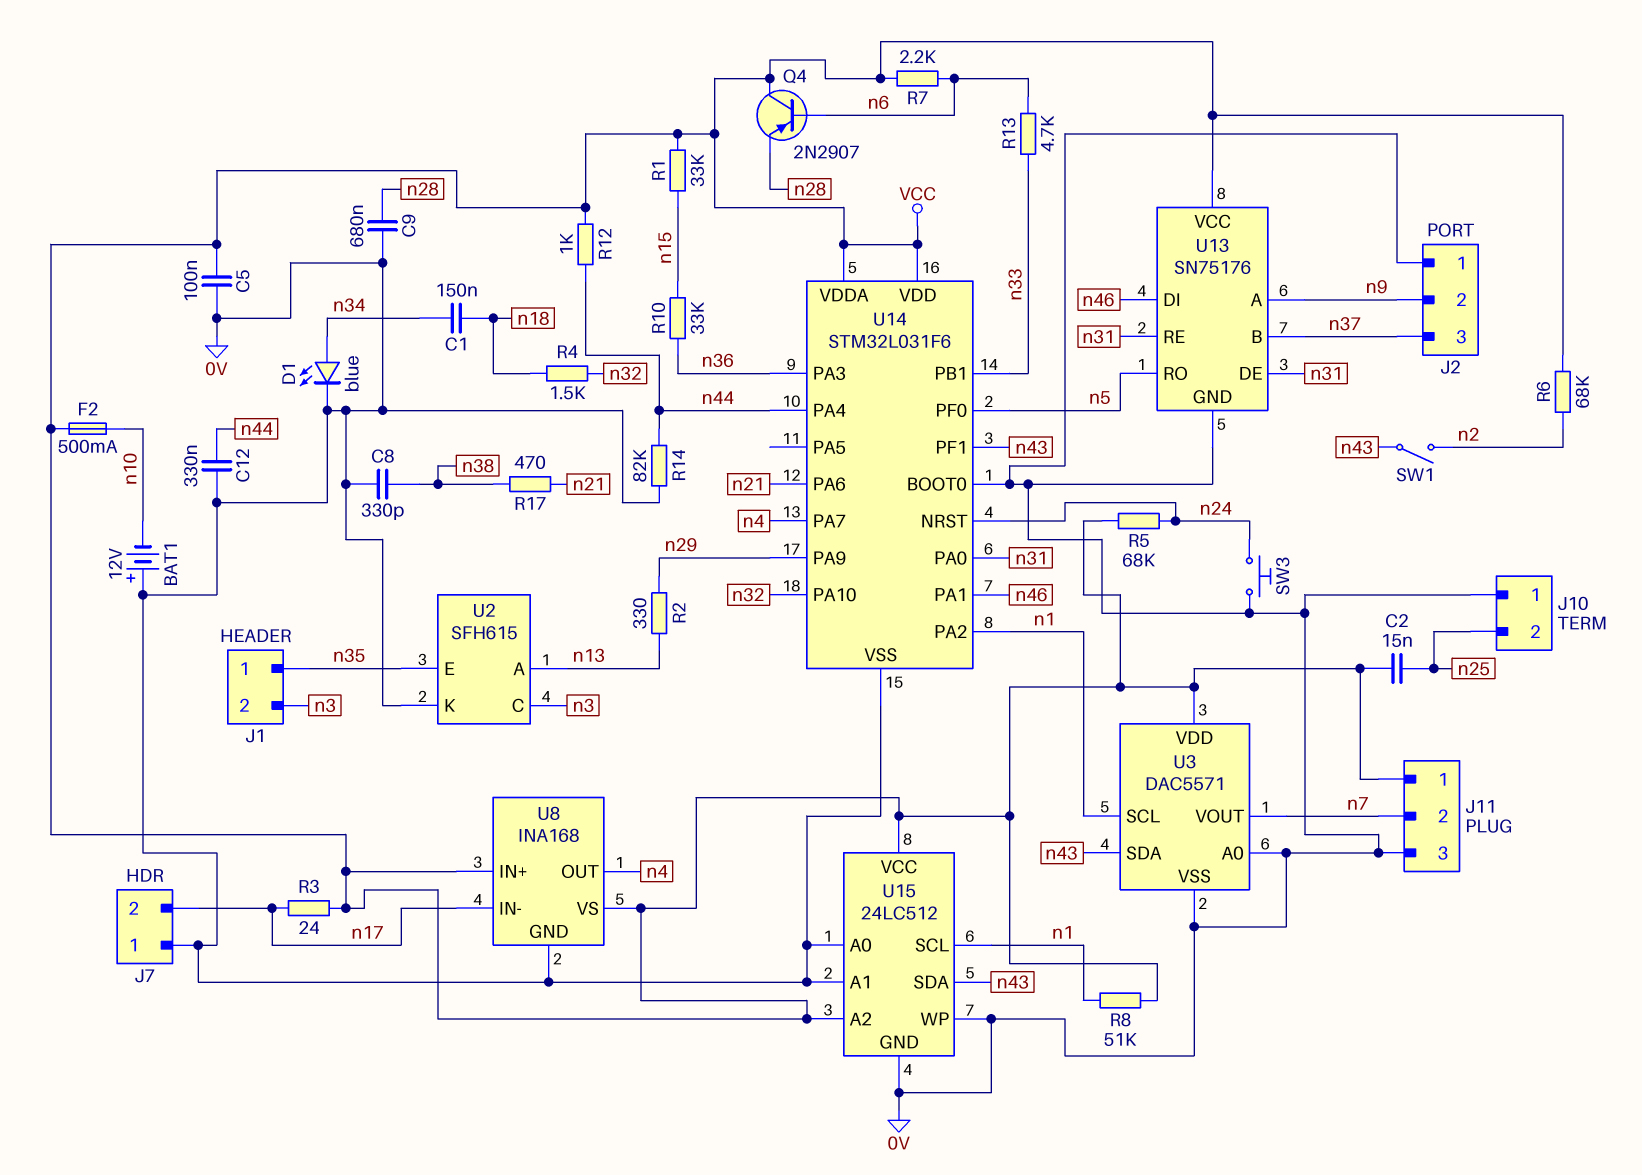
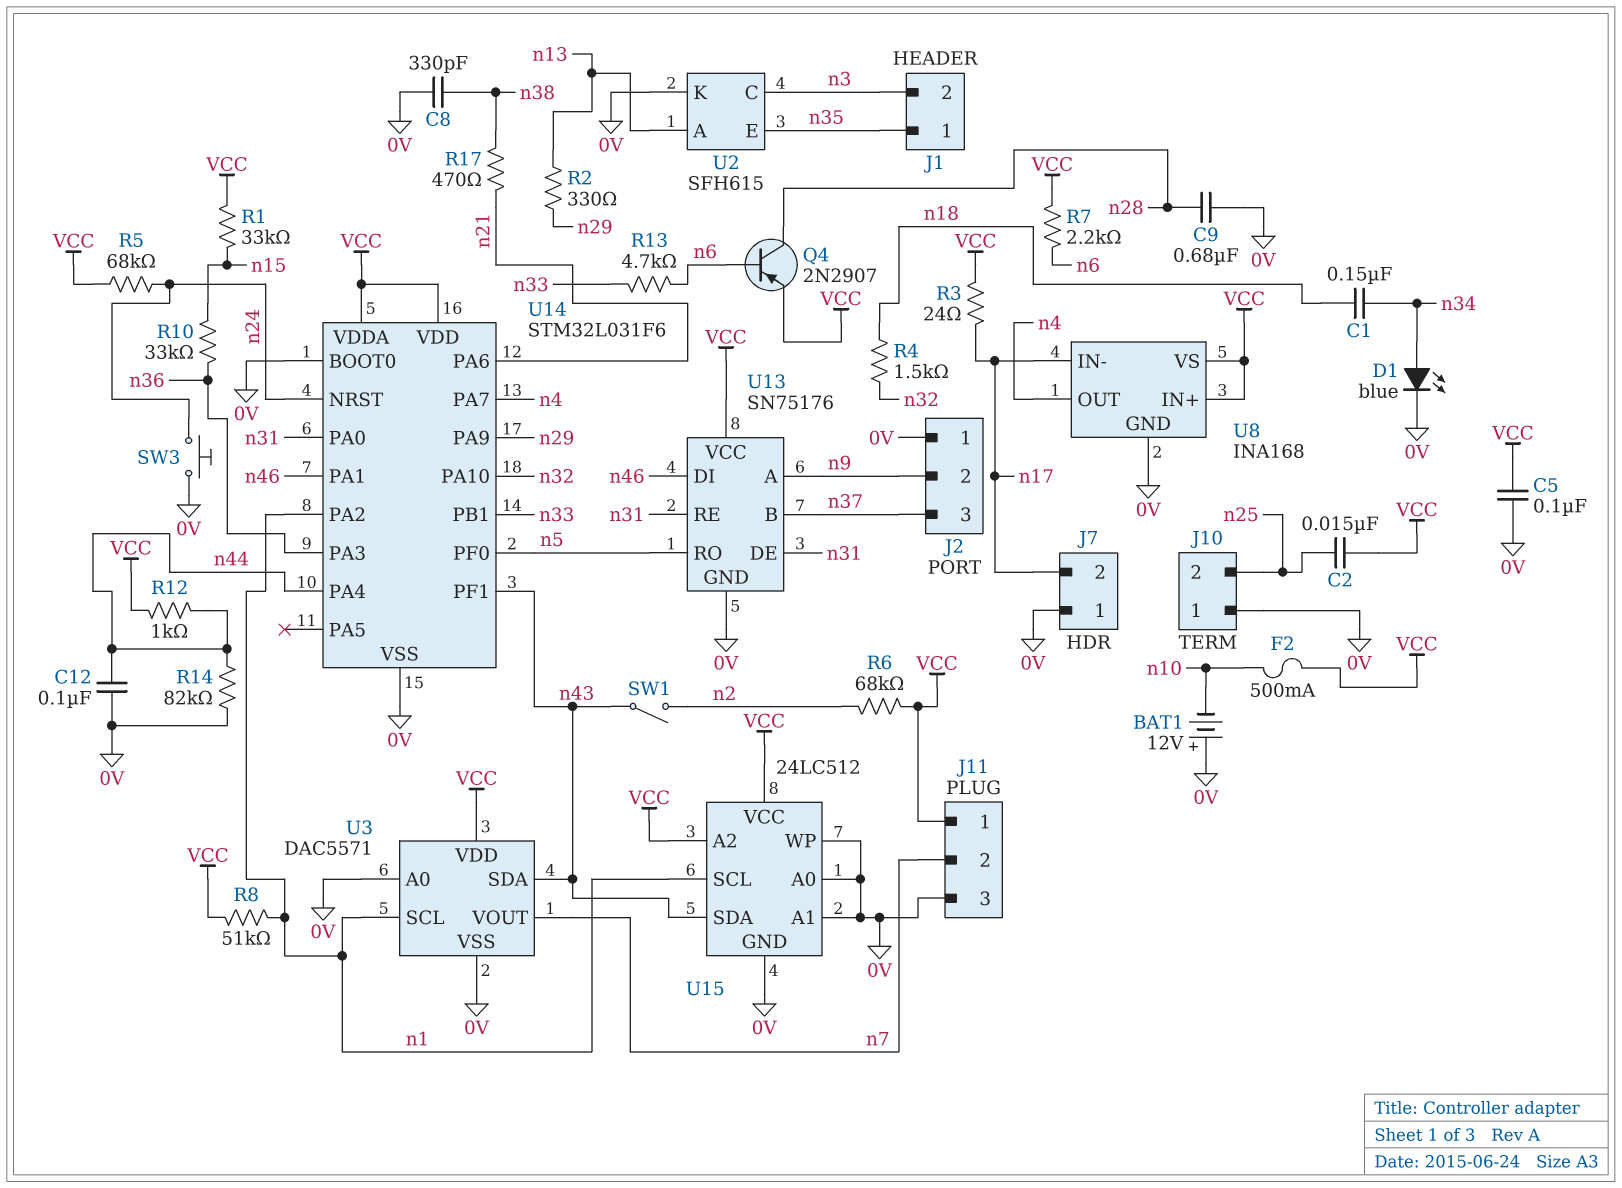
C12: 330nF (0V, n44) -> 100nF (0V, n44)
Q4: PNP 2N2907 (B n6, C VCC, E n28) -> PNP 2N2907 (B n6, C n28, E VCC)

